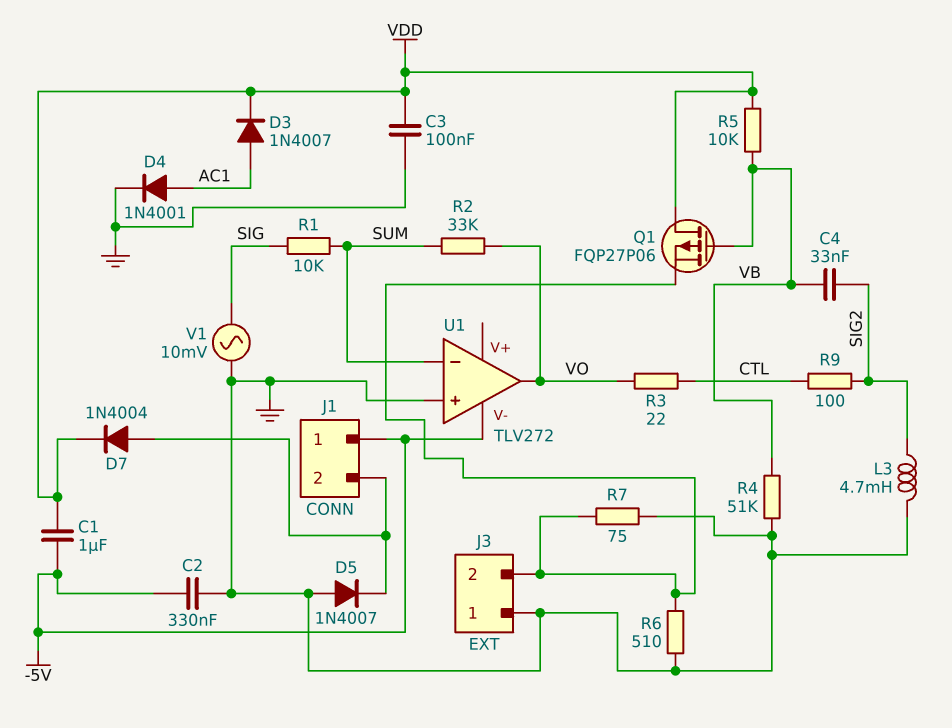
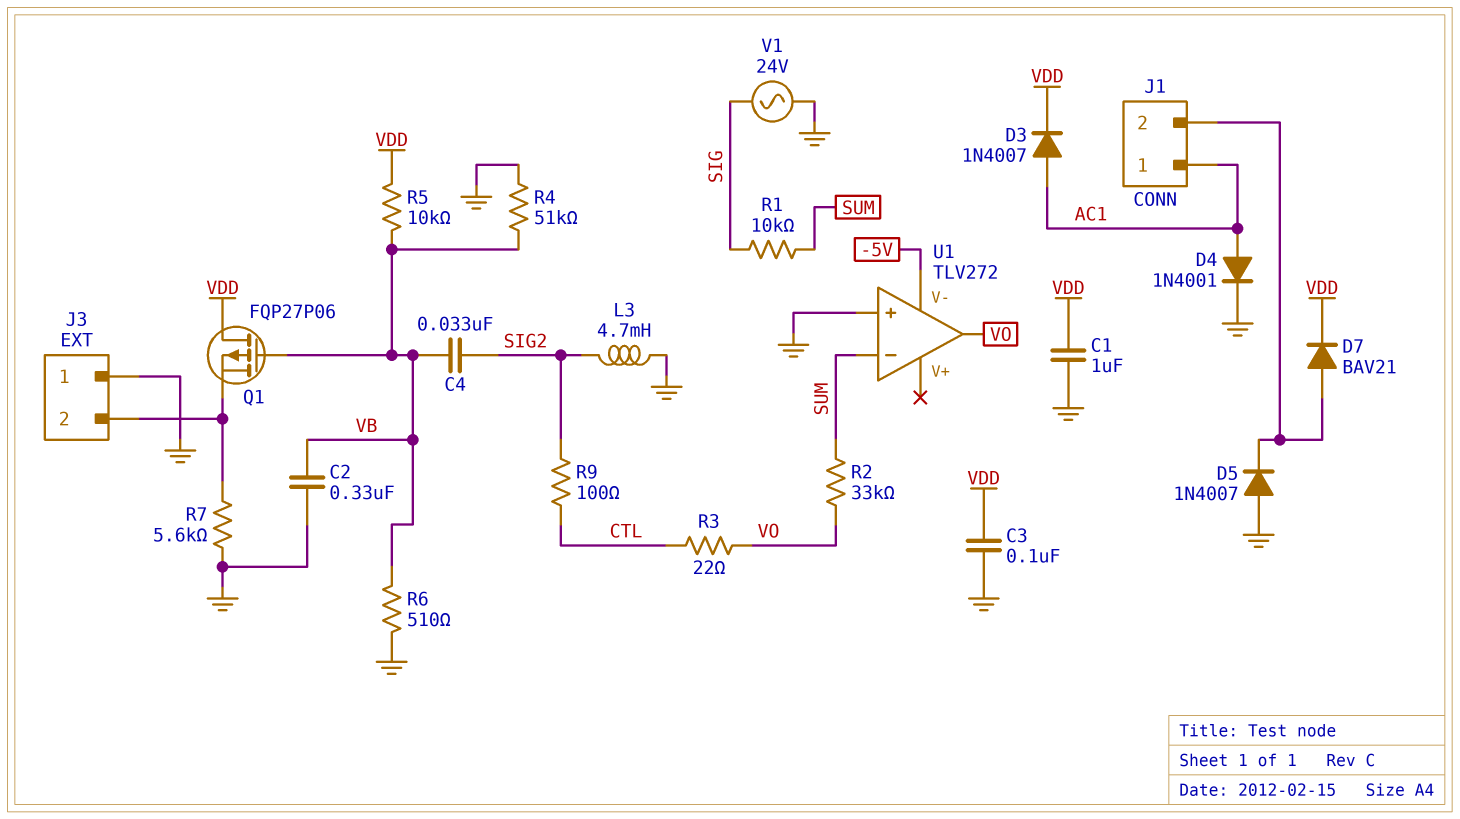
C1: 1uF (-5V, VDD) -> 1uF (GND, VDD)
C2: 330nF (-5V, GND) -> 330nF (GND, VB)
D7: diode 1N4004 (A J1/2, K VDD) -> diode BAV21 (A J1/2, K VDD)
J1 pin 1: -5V -> AC1
R6: 510 (GND, J3/2) -> 510 (GND, VB)
R7: 75 (GND, J3/2) -> 5.6k (GND, J3/2)
V1: AC 10mV (GND, SIG) -> AC 24V (GND, SIG)

